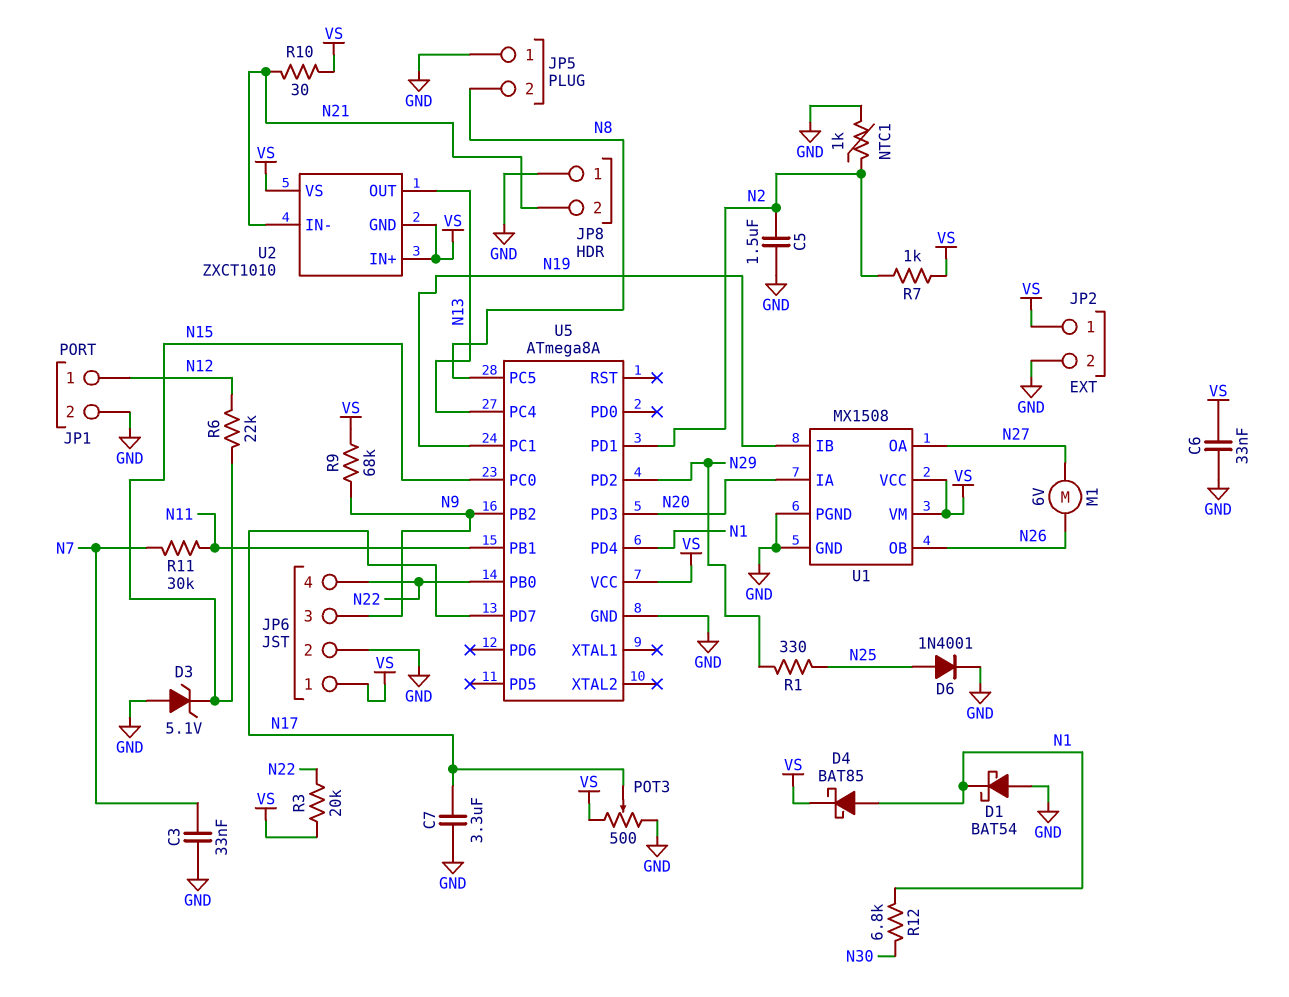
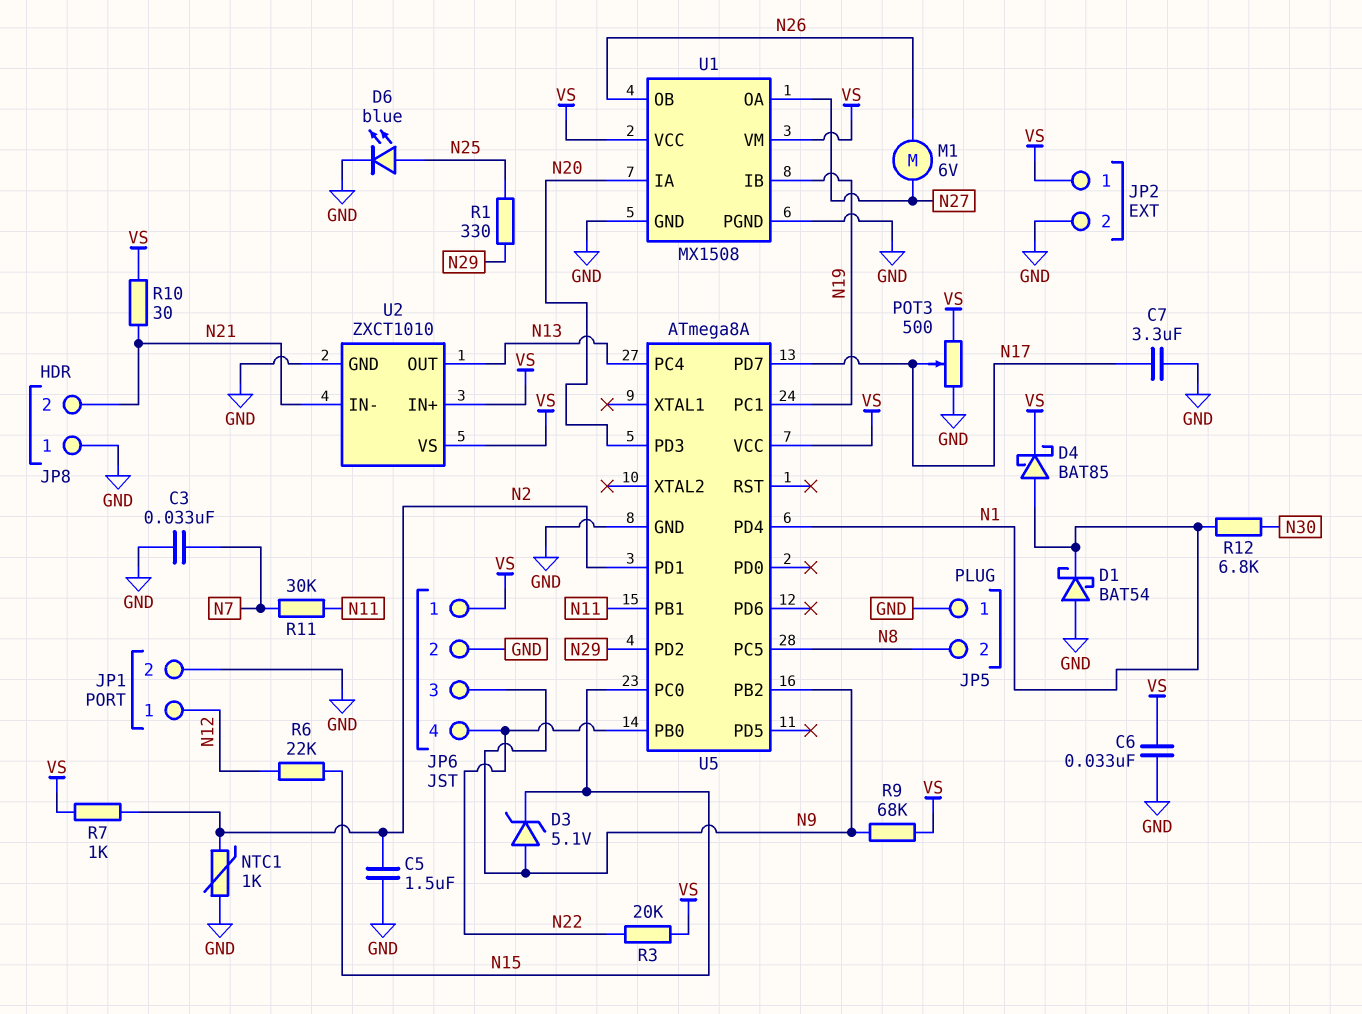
D3: zener 5.1V (A GND, K N15) -> zener 5.1V (A N9, K N15)
D6: diode 1N4001 (A N25, K GND) -> LED blue (A N25, K GND)
U2 pin GND: VS -> GND

